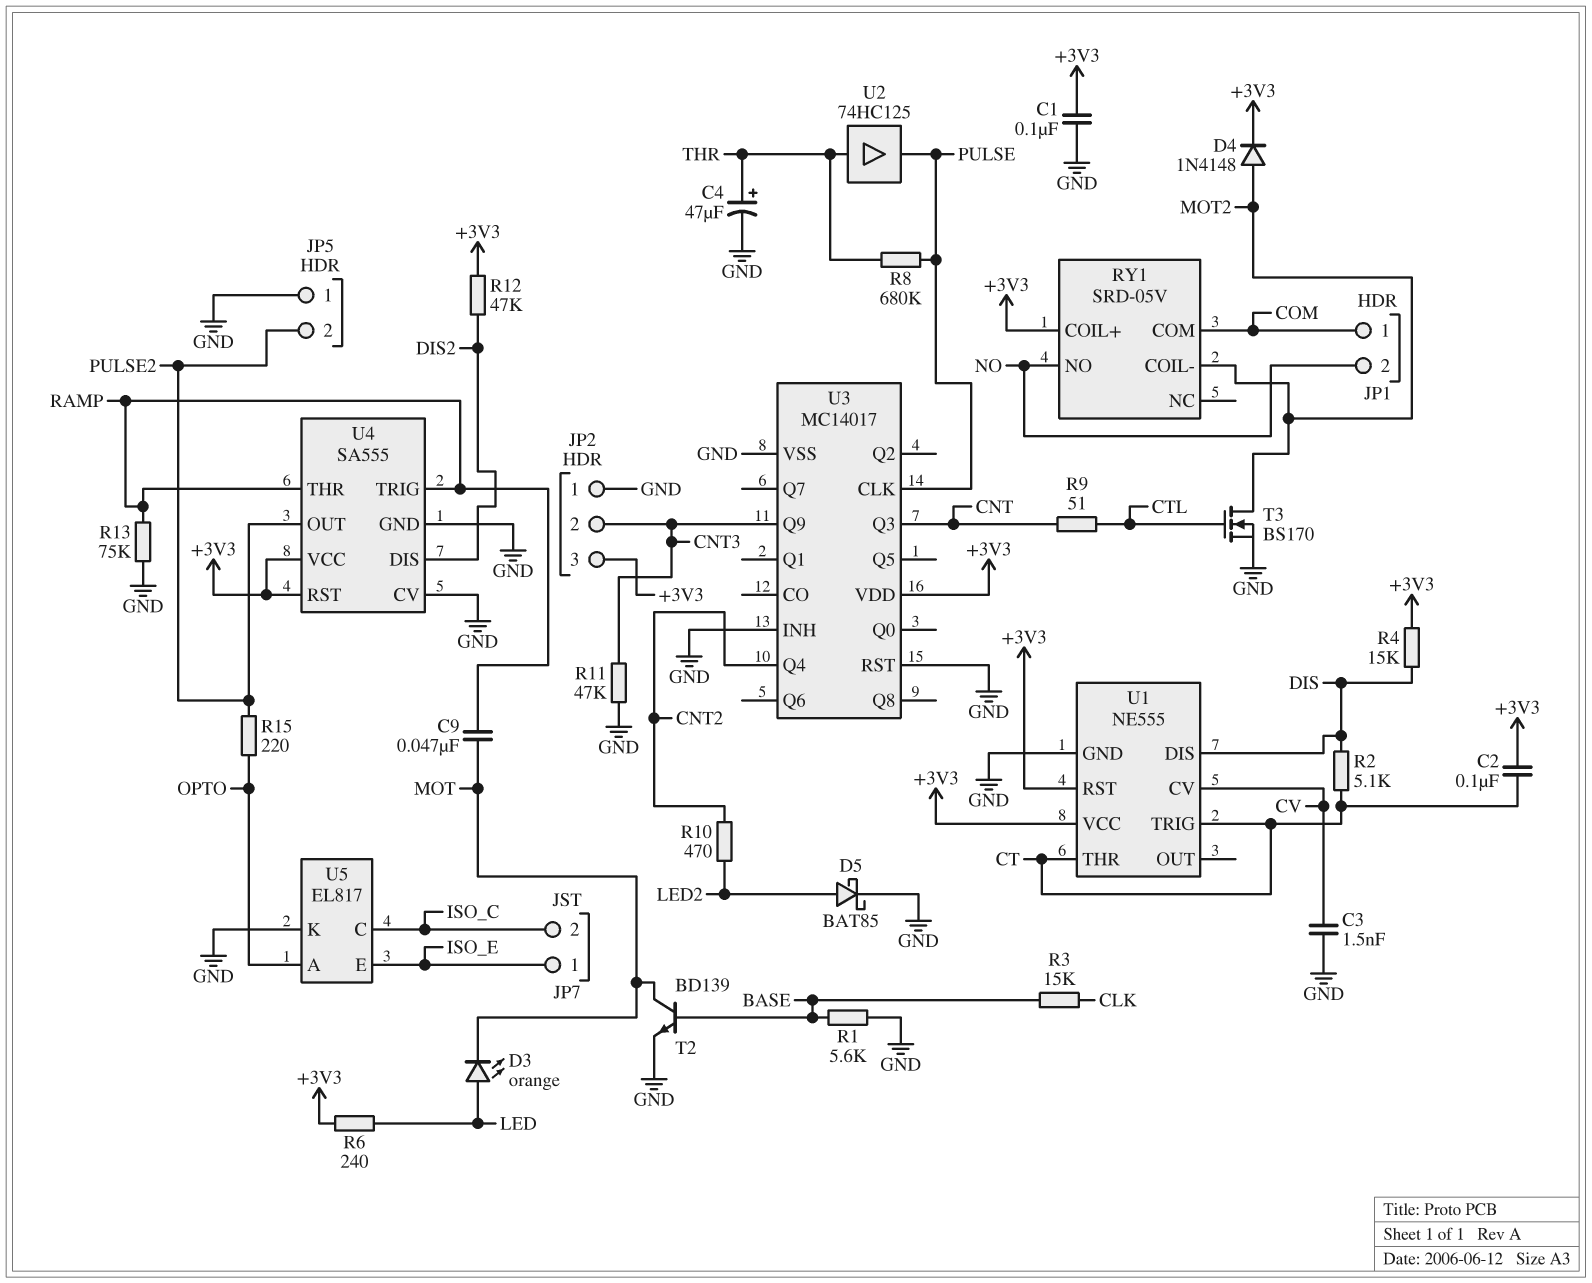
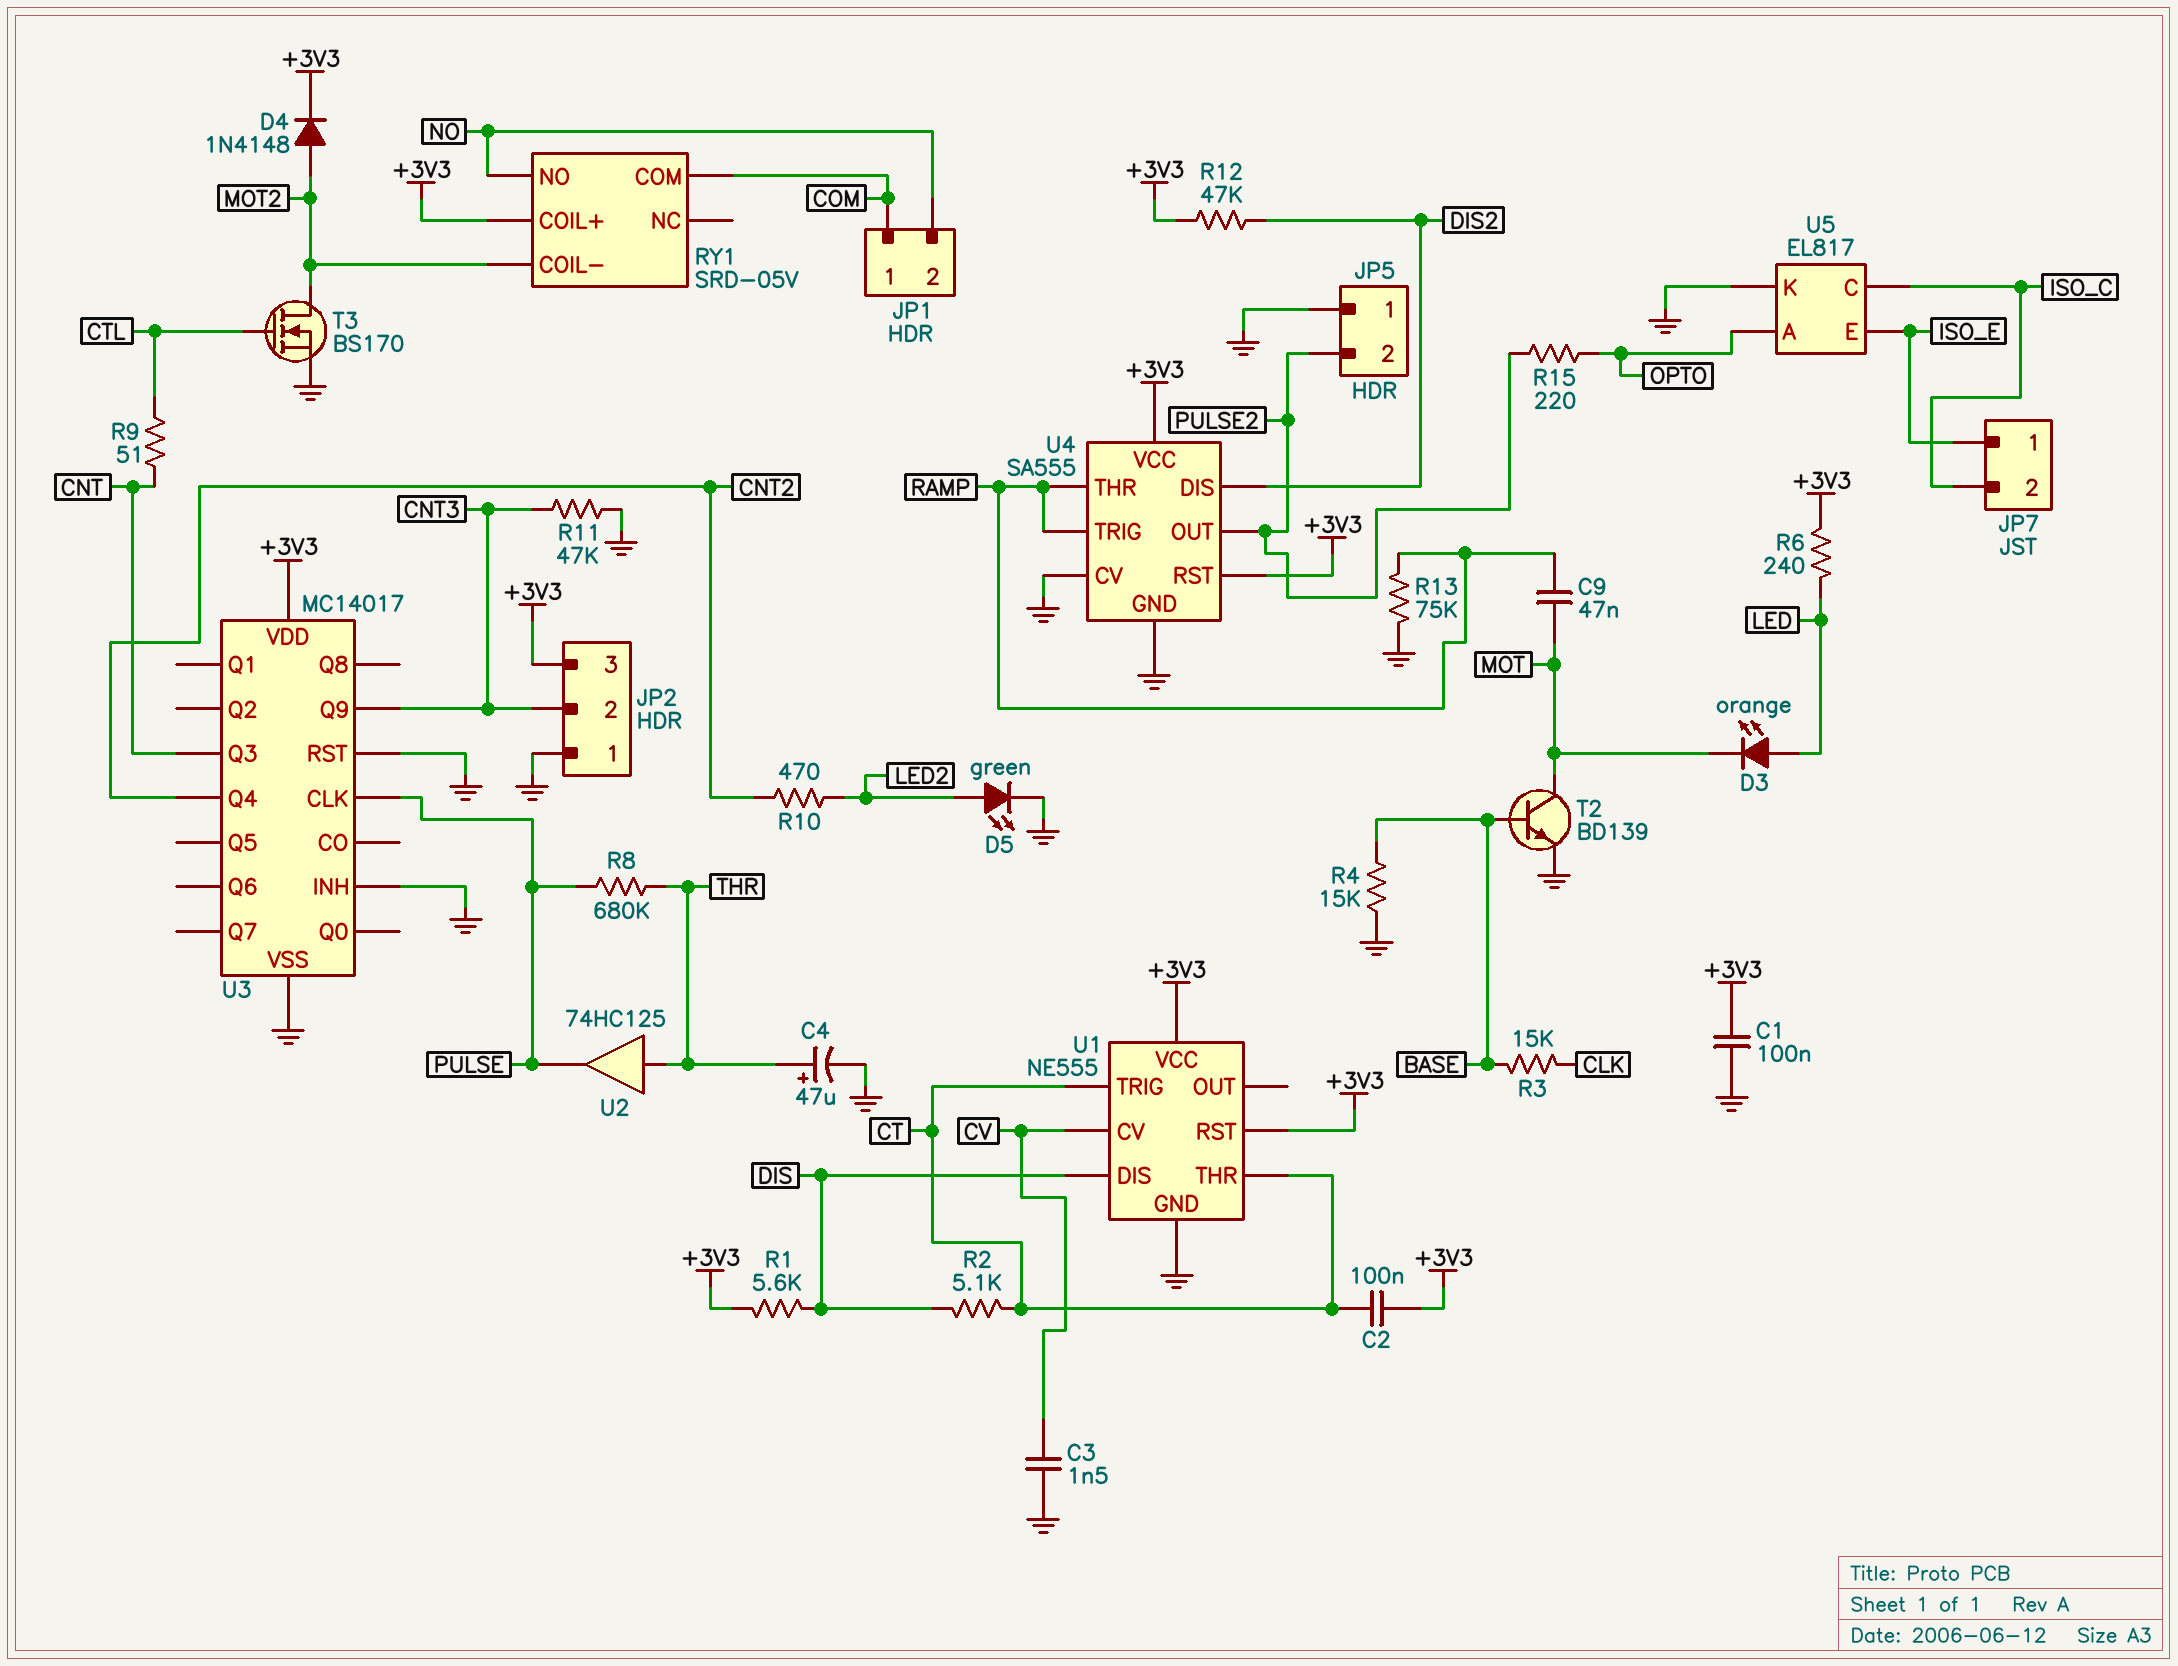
D5: schottky BAT85 (A LED2, K GND) -> LED green (A LED2, K GND)
R1: 5.6k (BASE, GND) -> 5.6k (+3V3, DIS)
R4: 15k (+3V3, DIS) -> 15k (BASE, GND)

